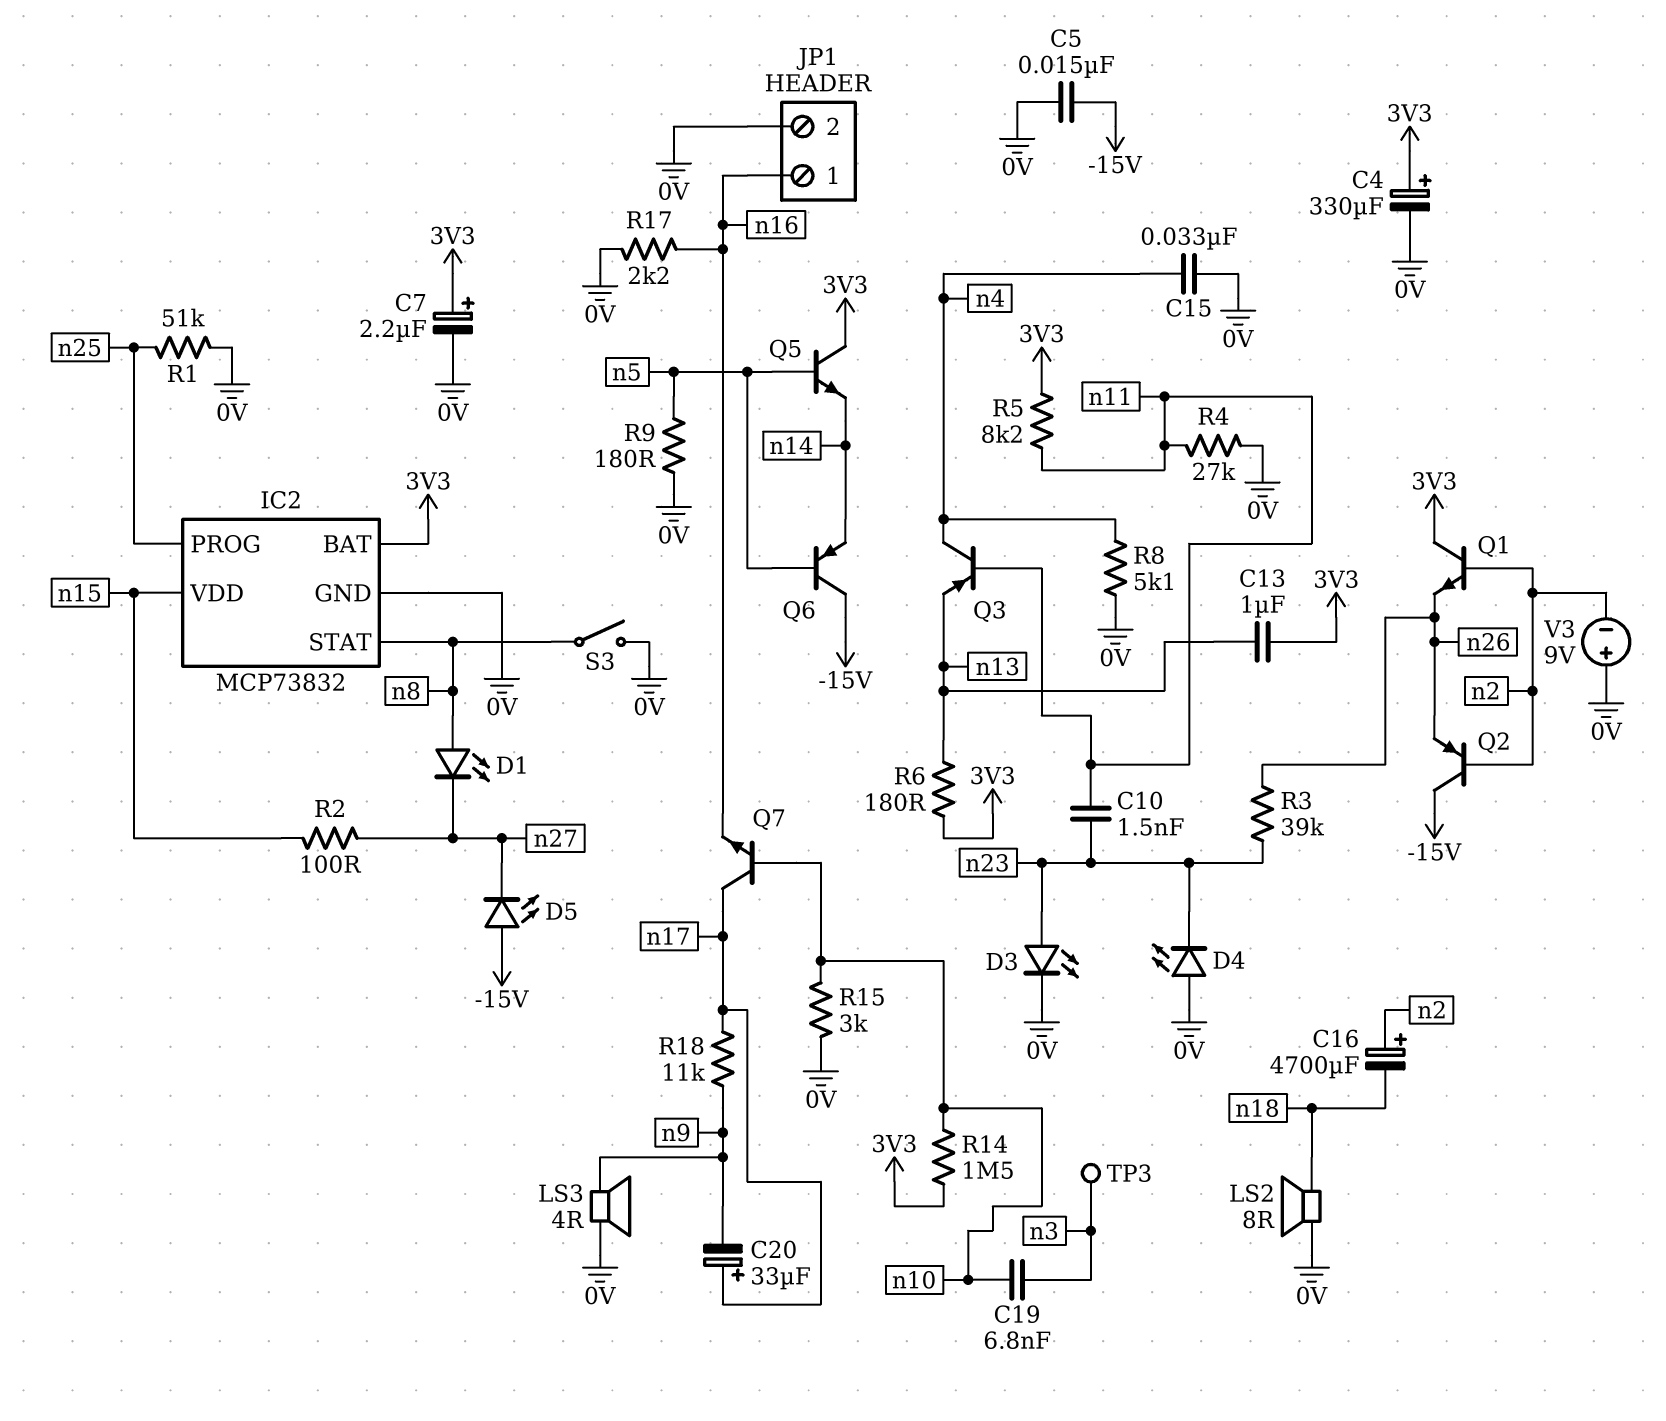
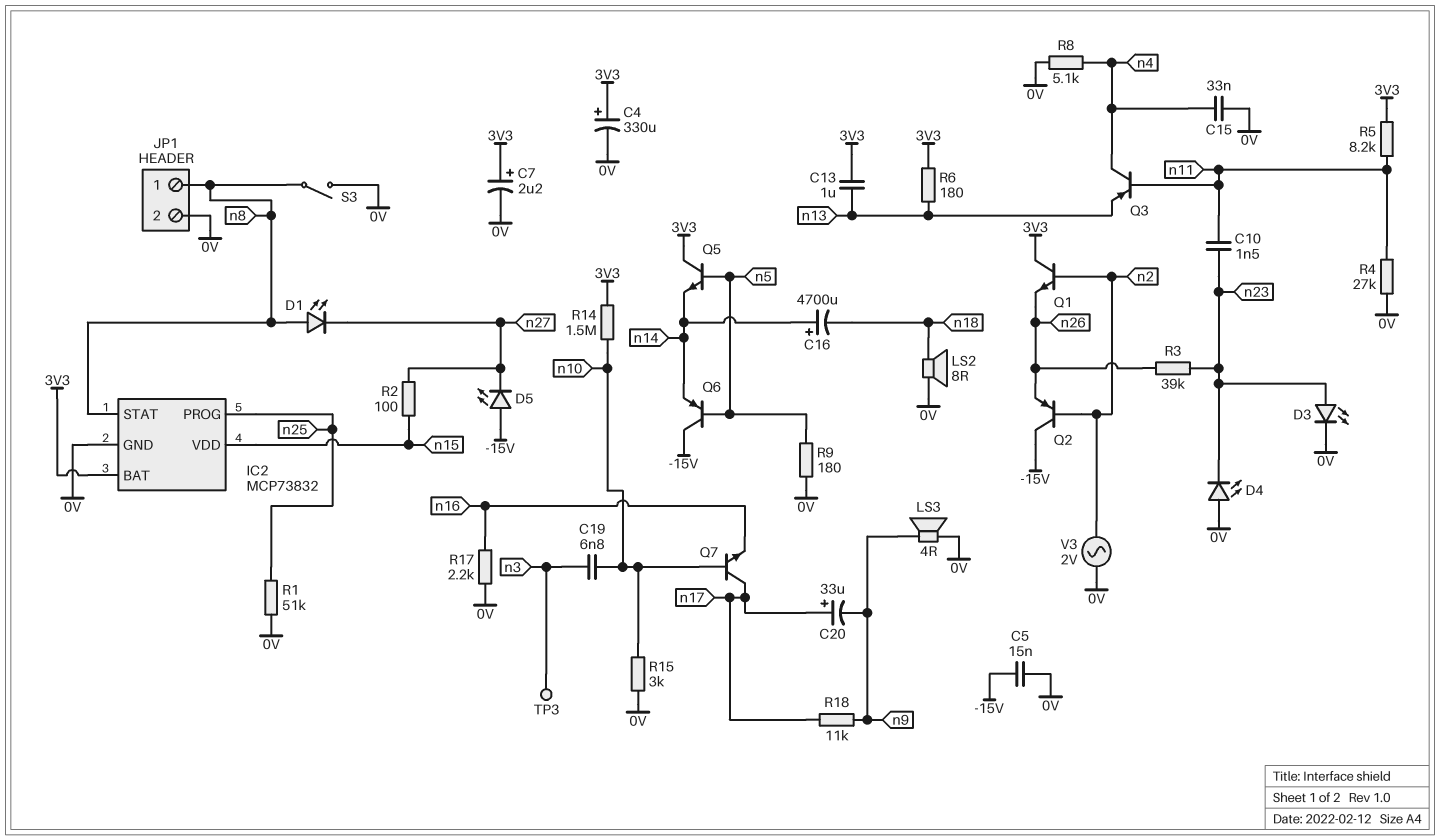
C16: 4700uF (plus n2, minus n18) -> 4700uF (plus n14, minus n18)
JP1 pin 1: n16 -> n8
V3: 9V (plus 0V, minus n2) -> AC 2V (0V, n2)

